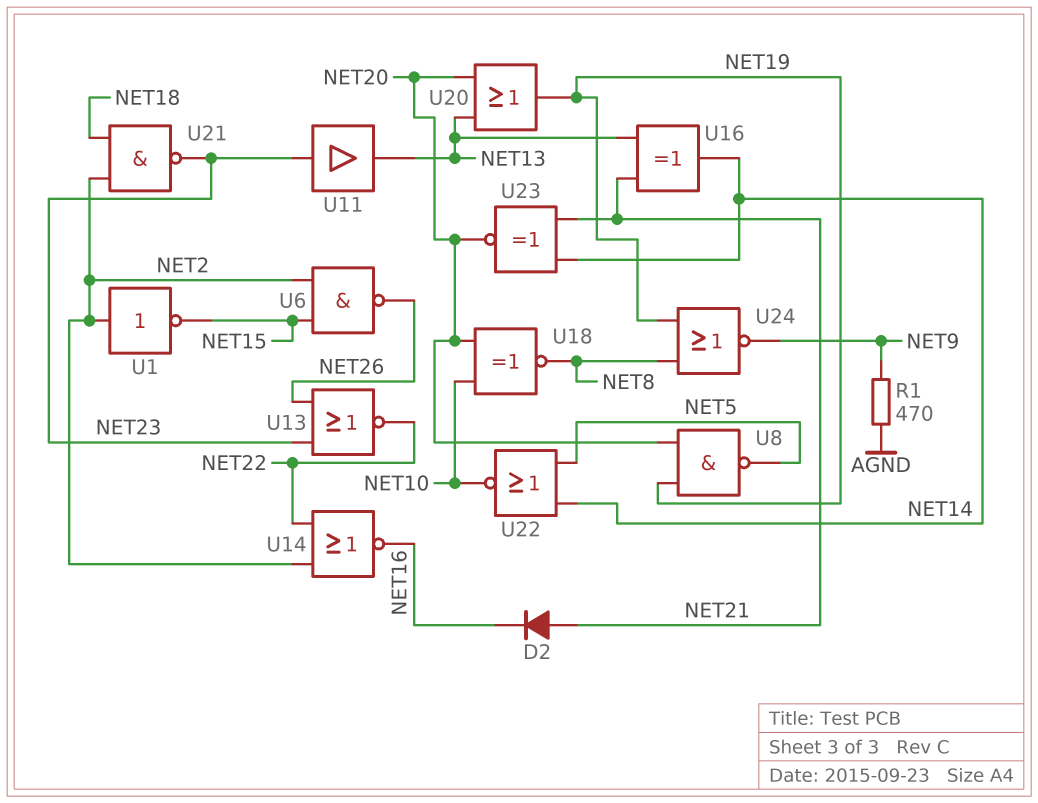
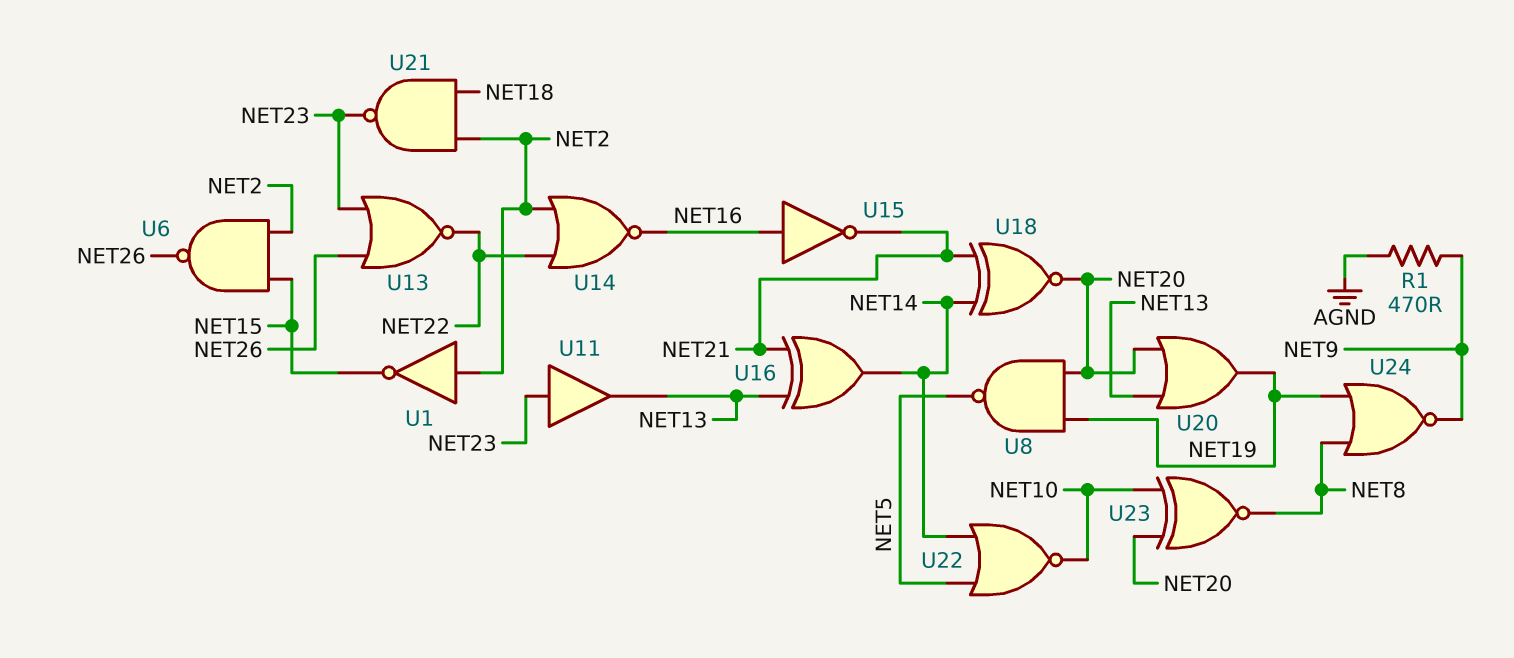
D2: diode (A NET21, K NET16) -> none
U15: none -> NOT (in NET16, out NET21)
U18: XNOR (in NET10, in NET20, out NET8) -> XNOR (in NET14, in NET21, out NET20)
U23: XNOR (in NET14, in NET21, out NET20) -> XNOR (in NET10, in NET20, out NET8)

